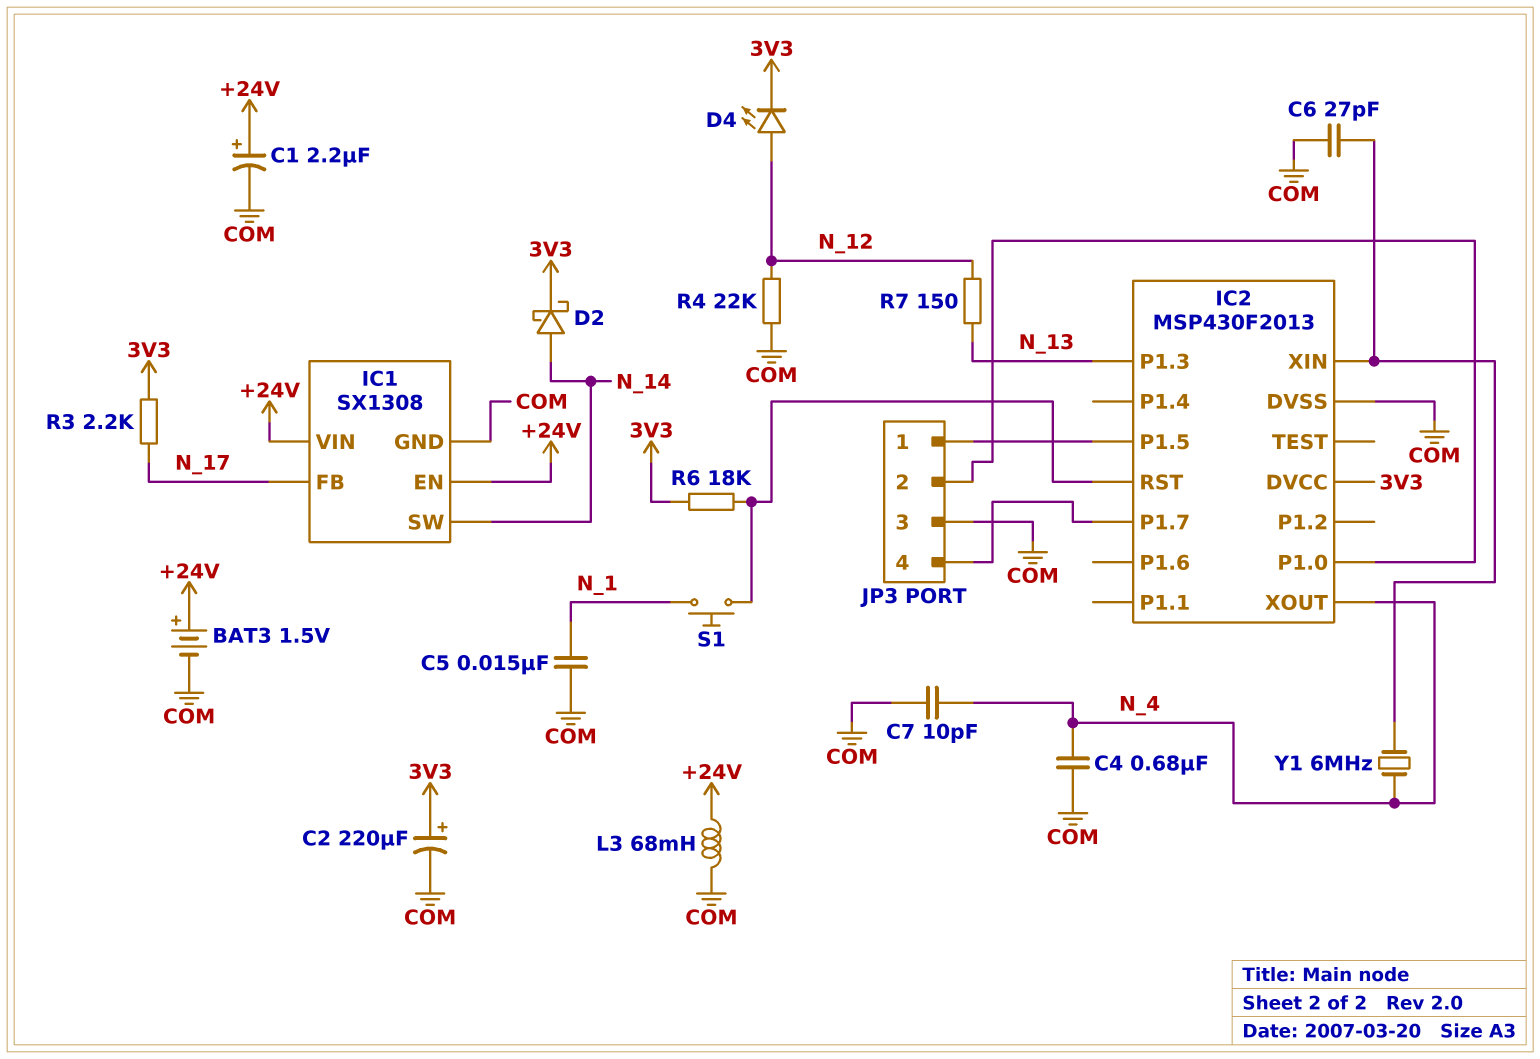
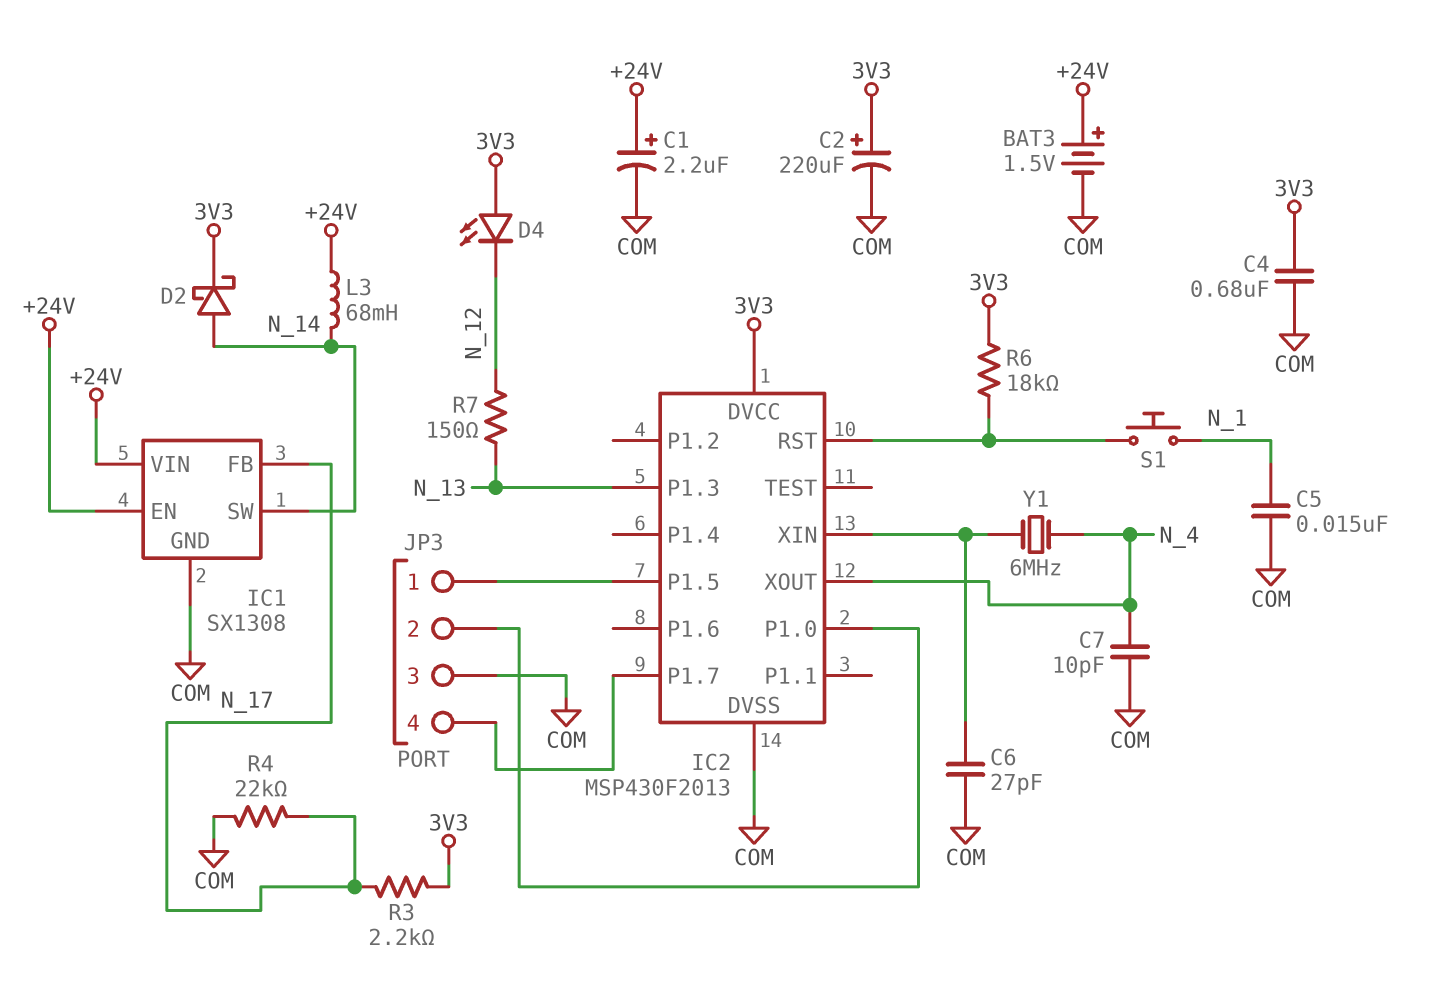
C4: 680nF (COM, N_4) -> 680nF (3V3, COM)
D4: LED (A N_12, K 3V3) -> LED (A 3V3, K N_12)
L3: 68mH (+24V, COM) -> 68mH (+24V, N_14)
R4: 22k (COM, N_12) -> 22k (COM, N_17)

